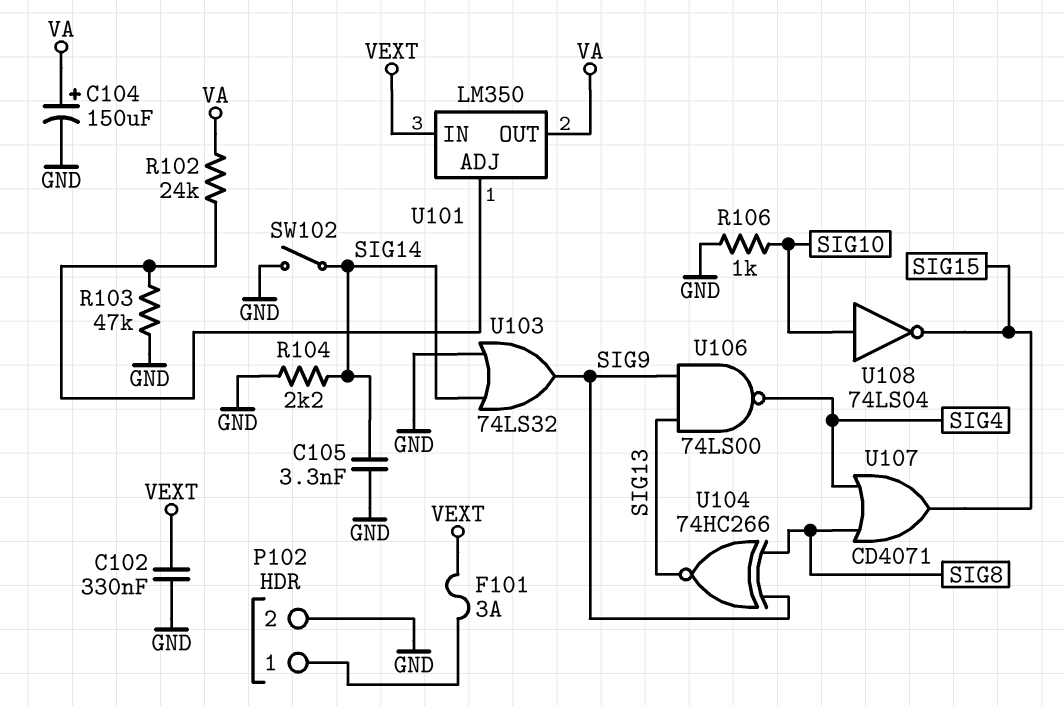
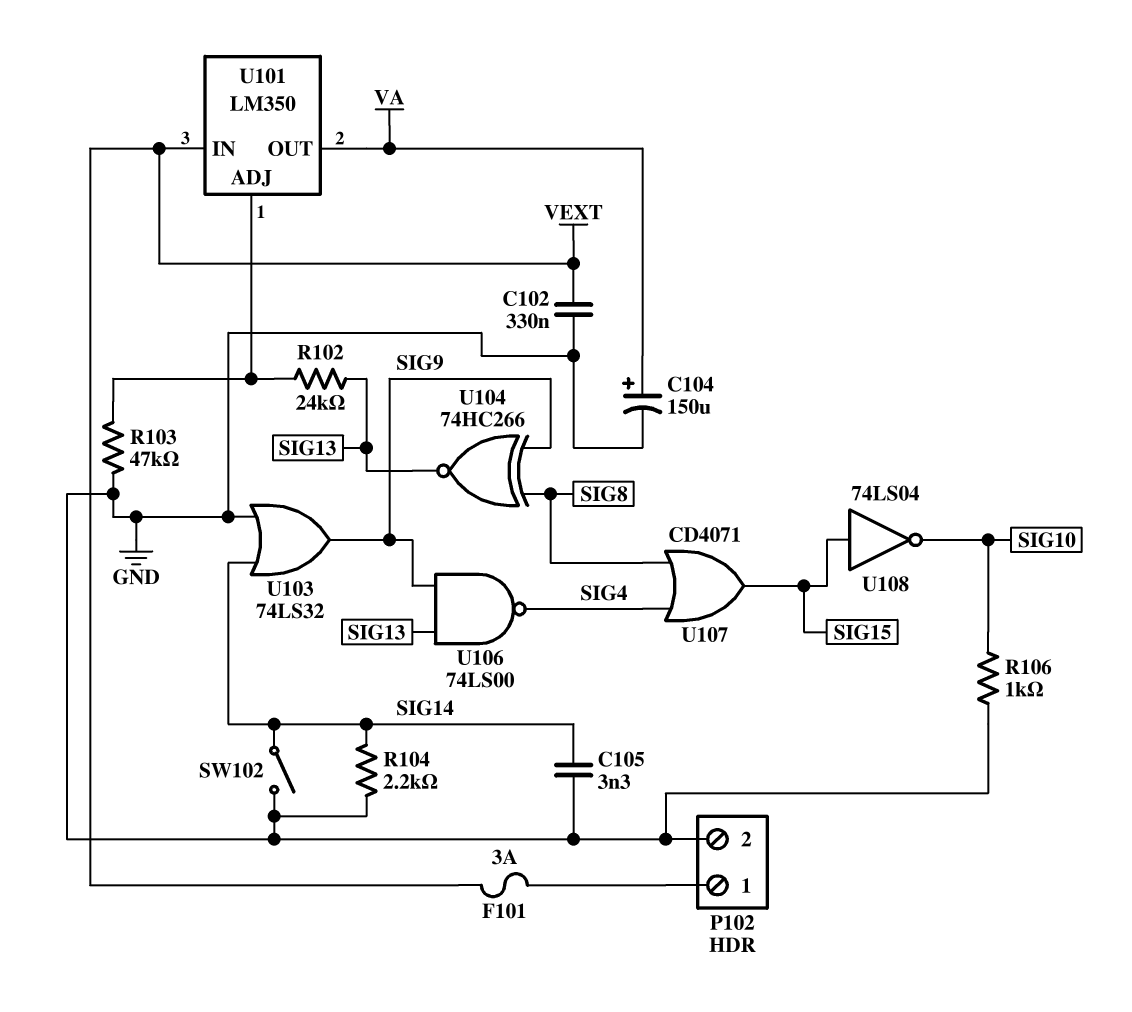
R102: 24k (U101/ADJ, VA) -> 24k (SIG13, U101/ADJ)
U108: NOT 74LS04 (in SIG10, out SIG15) -> NOT 74LS04 (in SIG15, out SIG10)

